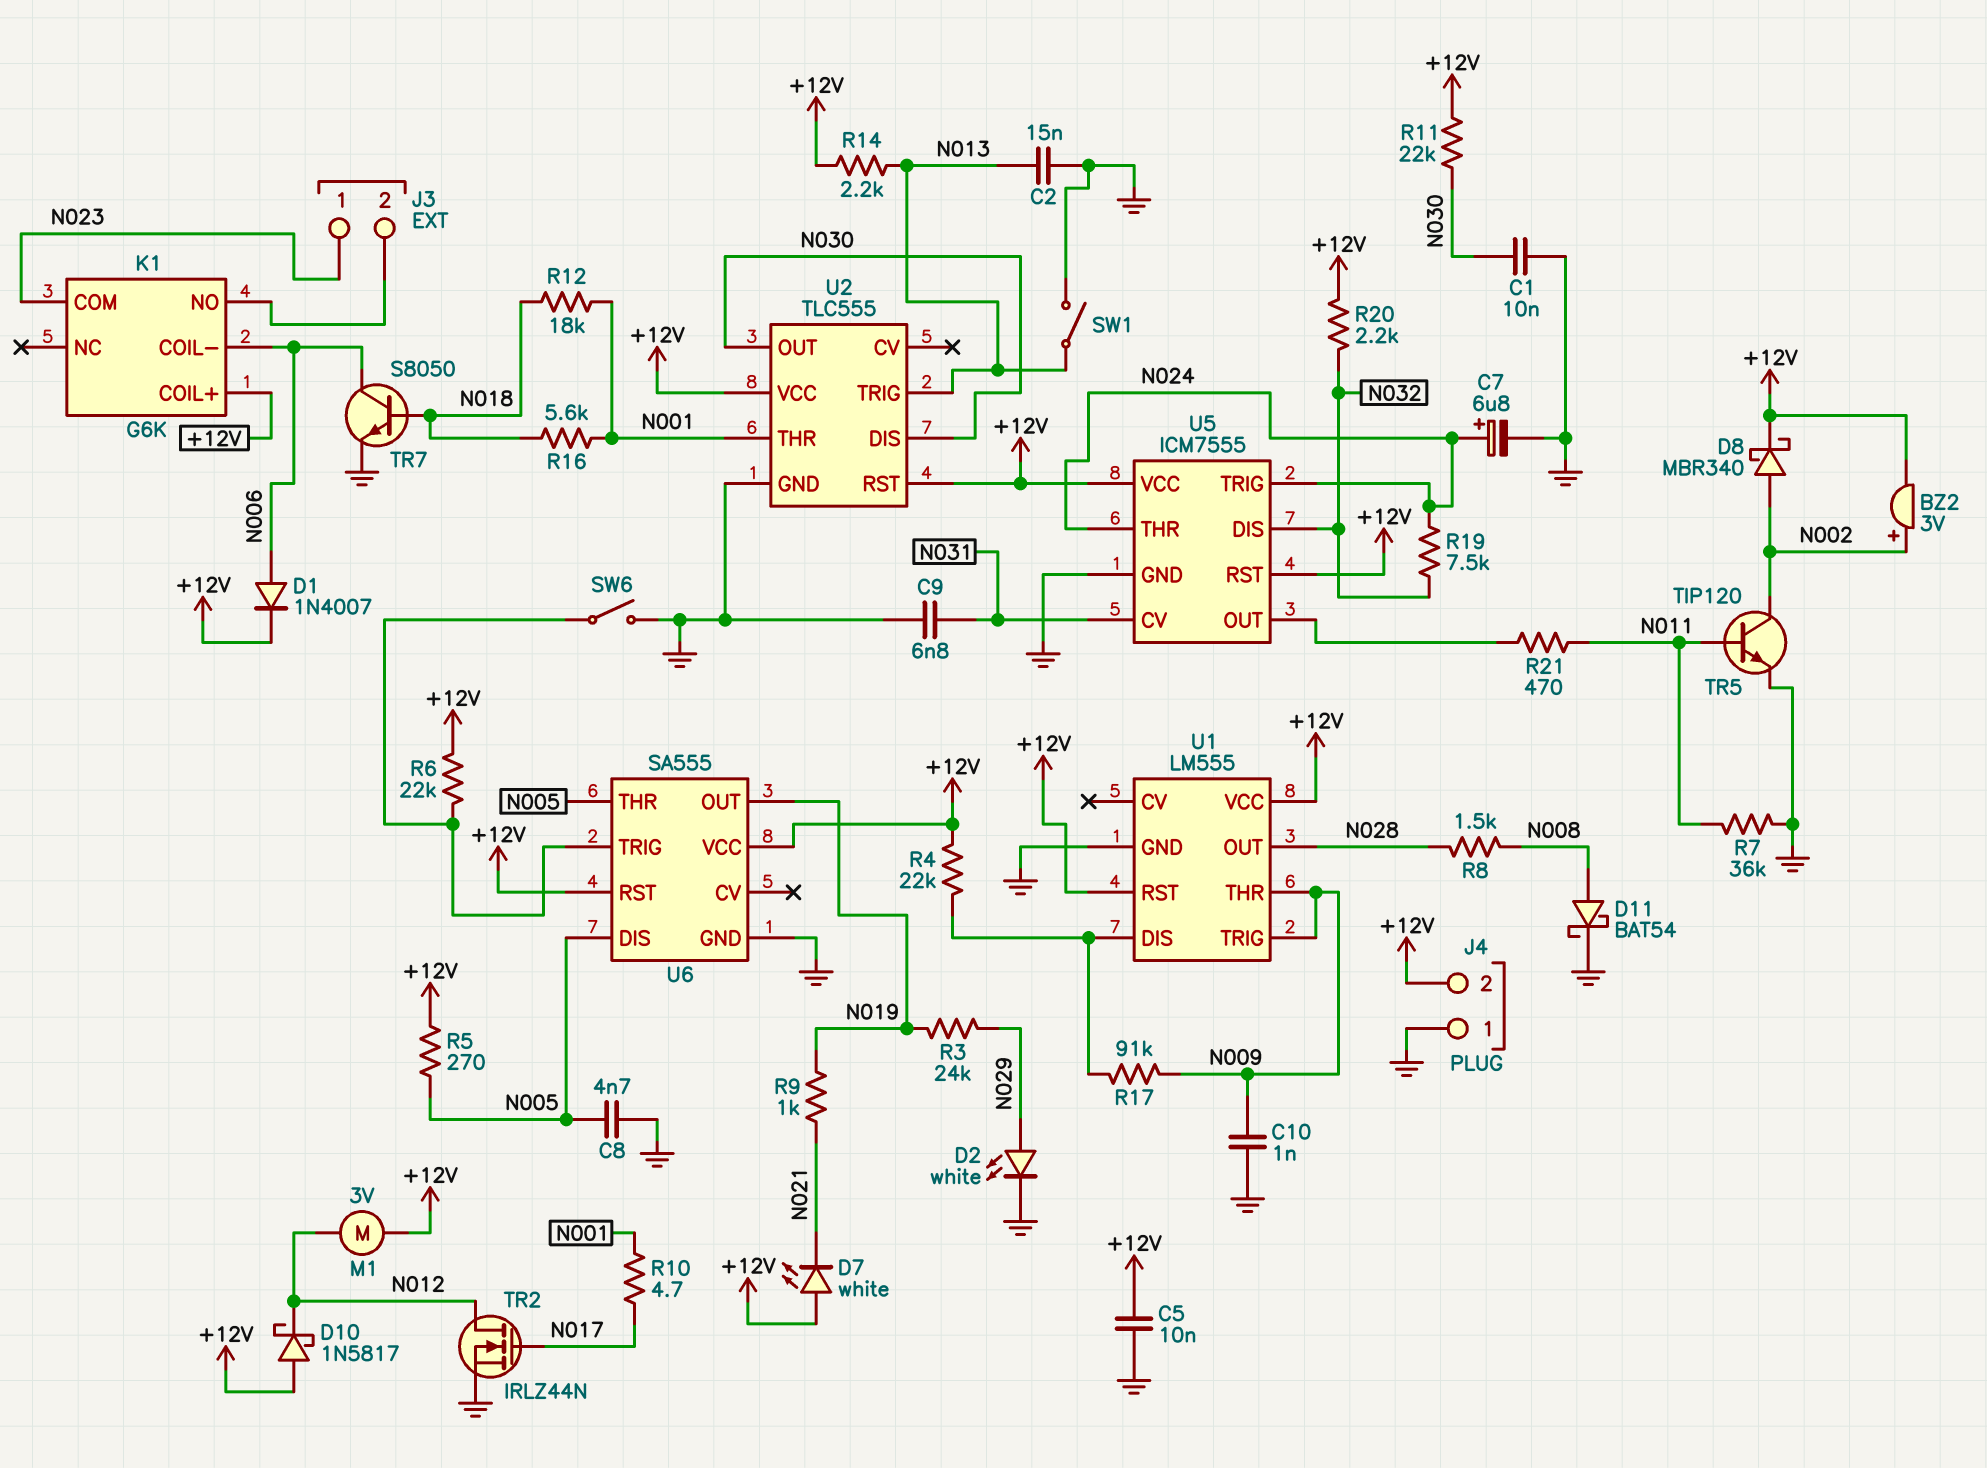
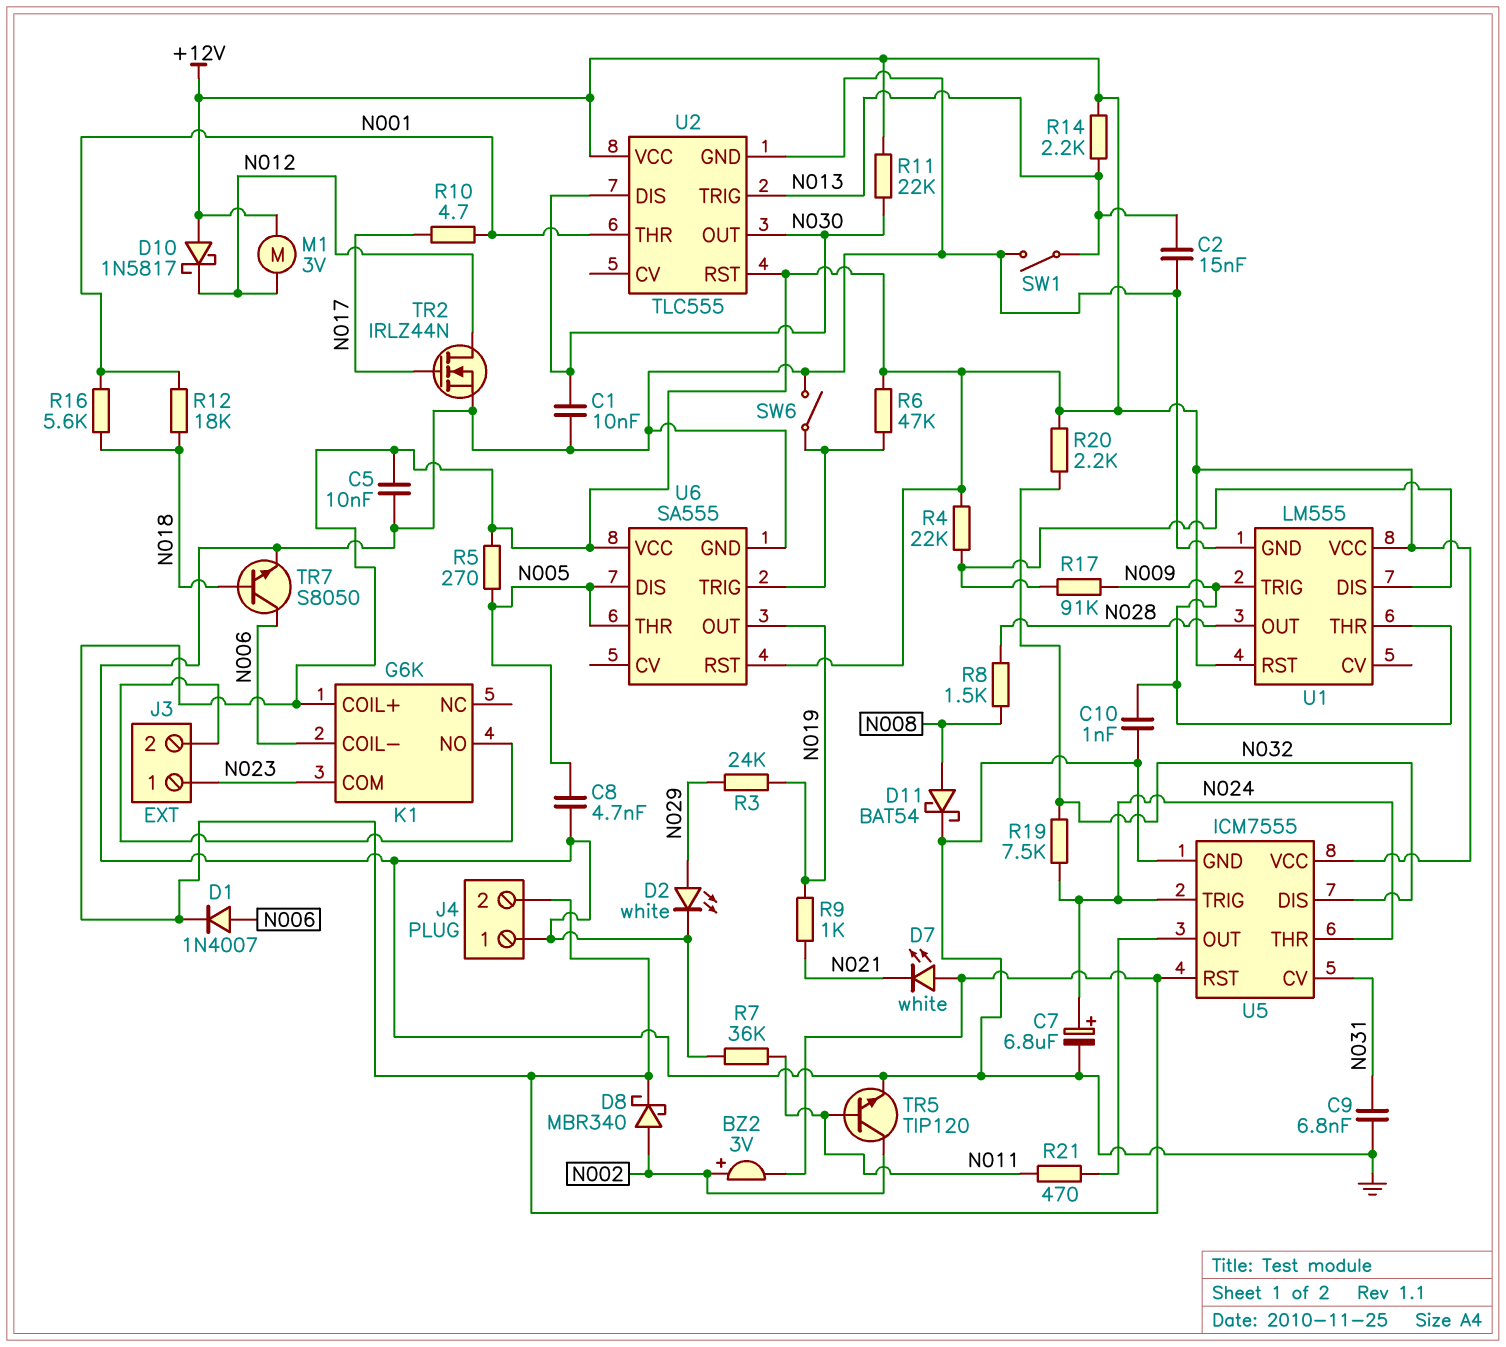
R6: 22k (+12V, U6/TRIG) -> 47k (+12V, U6/TRIG)

